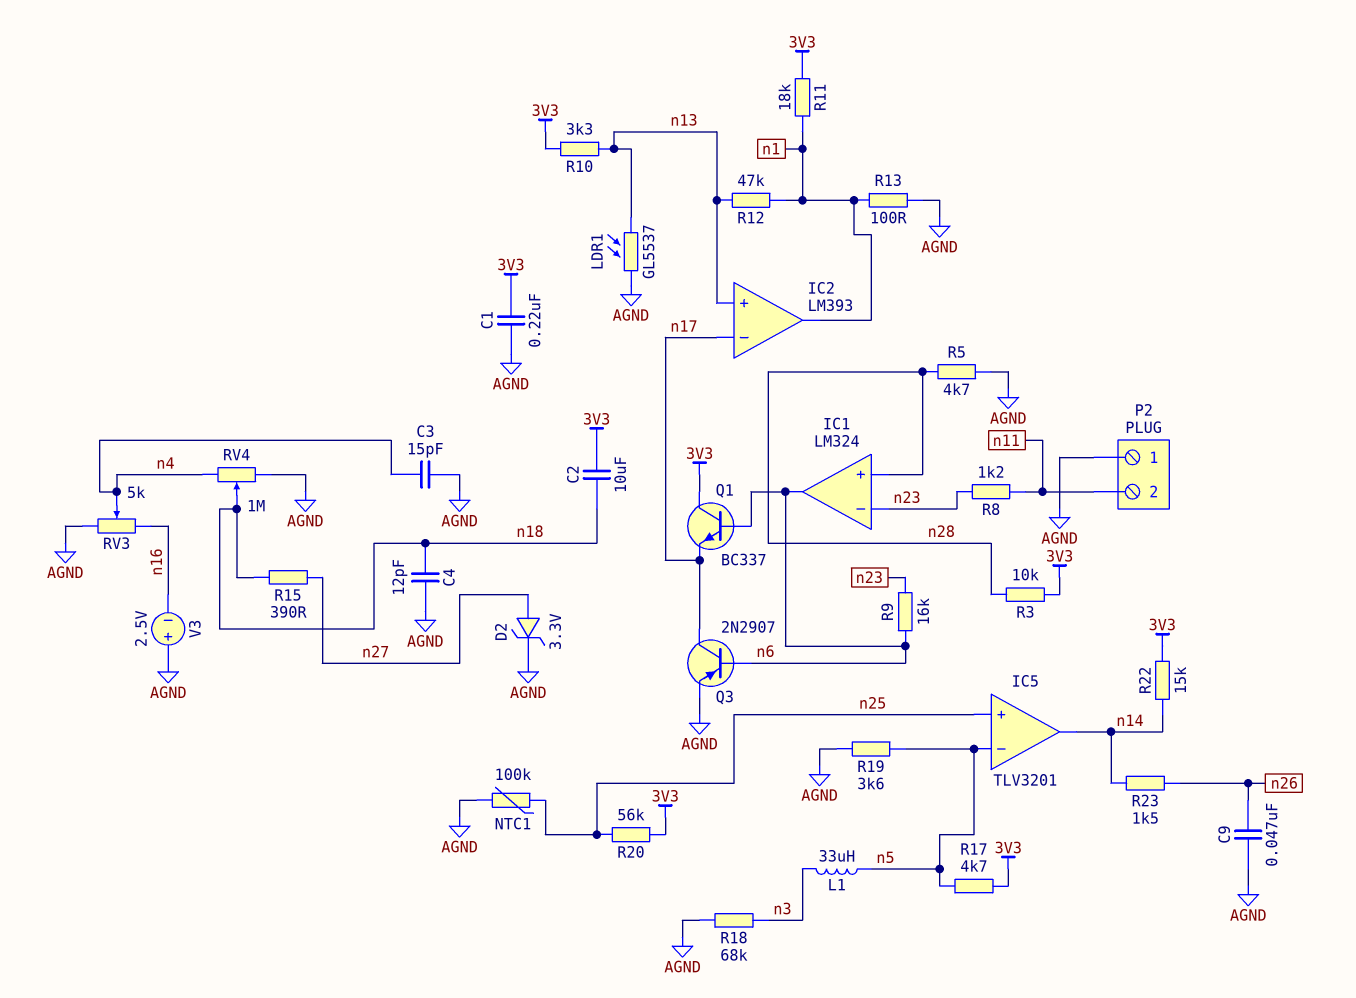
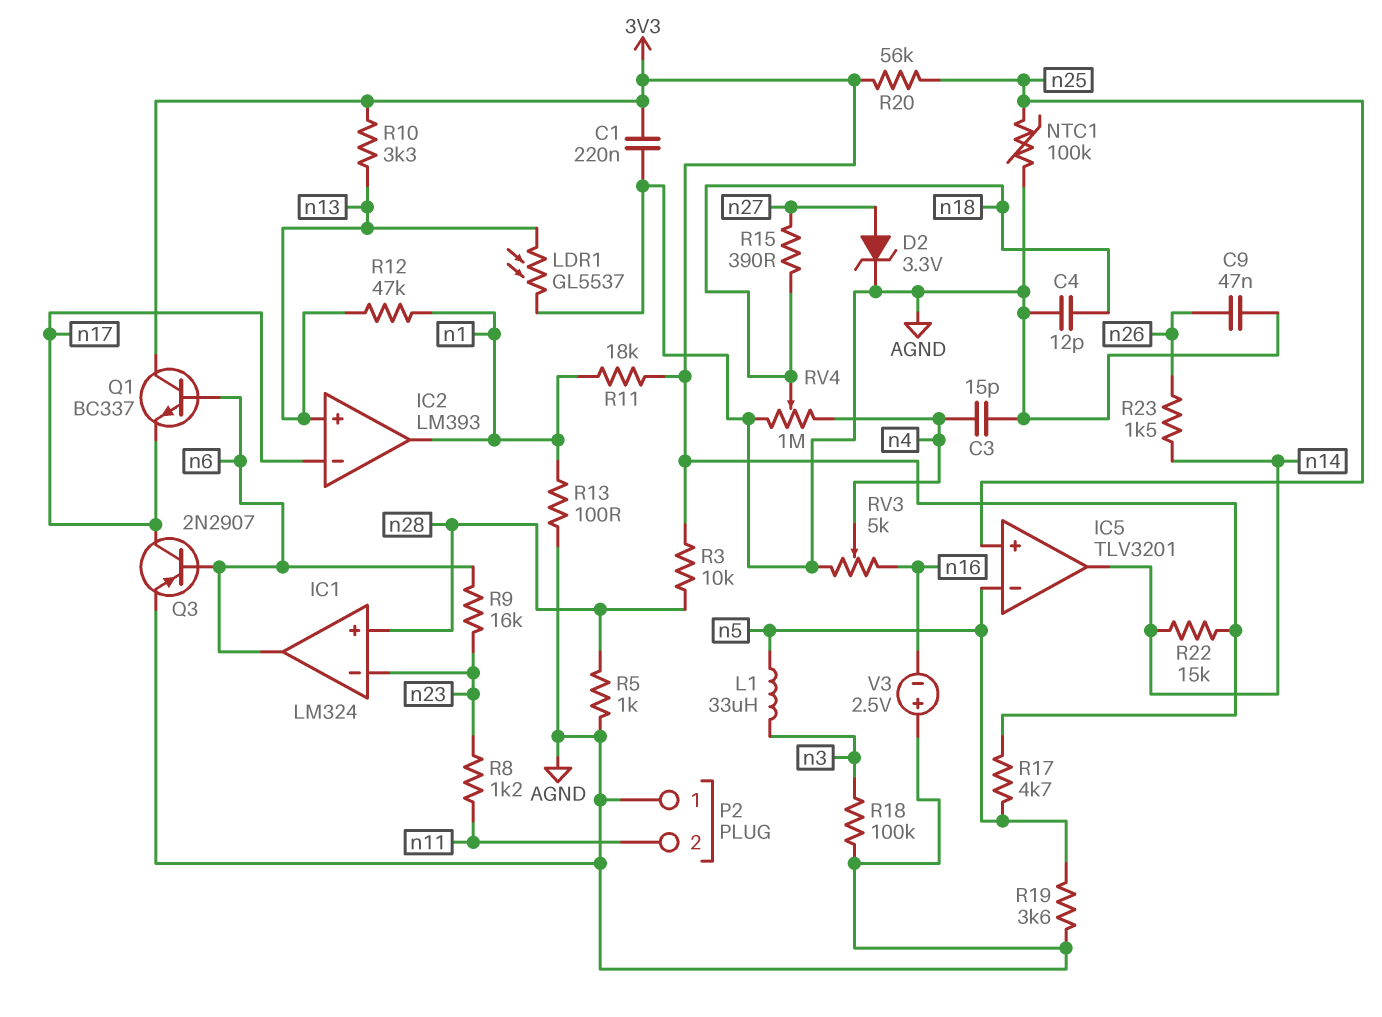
C2: 10uF (3V3, n18) -> none
R5: 4.7k (AGND, n28) -> 1k (AGND, n28)
R18: 68k (AGND, n3) -> 100k (AGND, n3)

